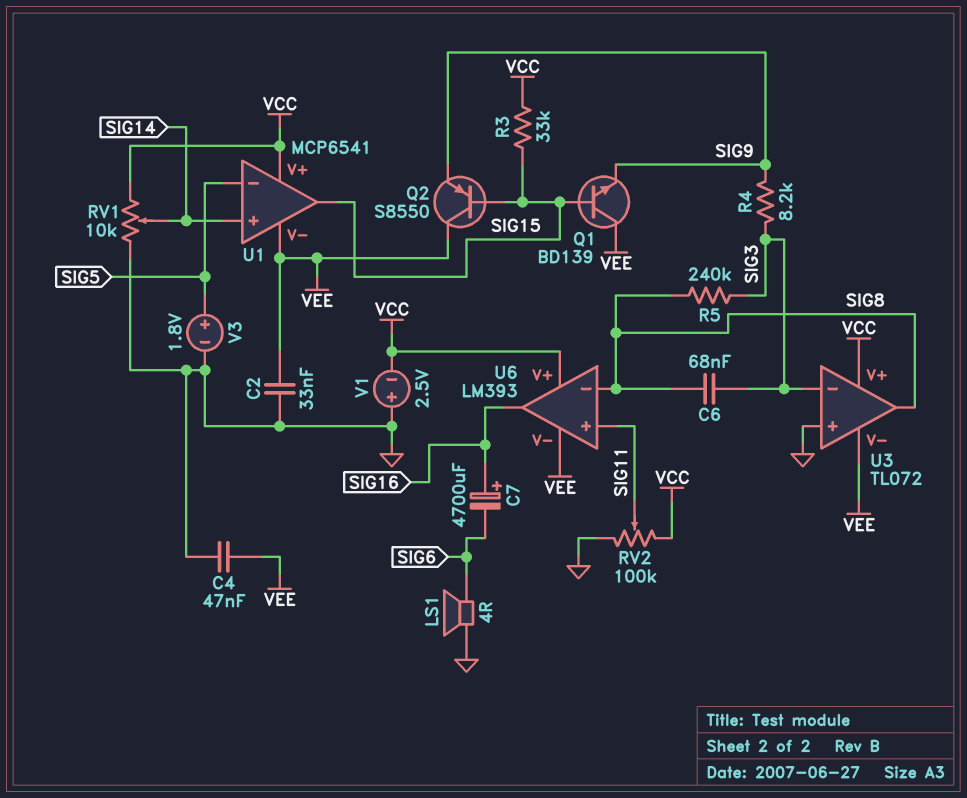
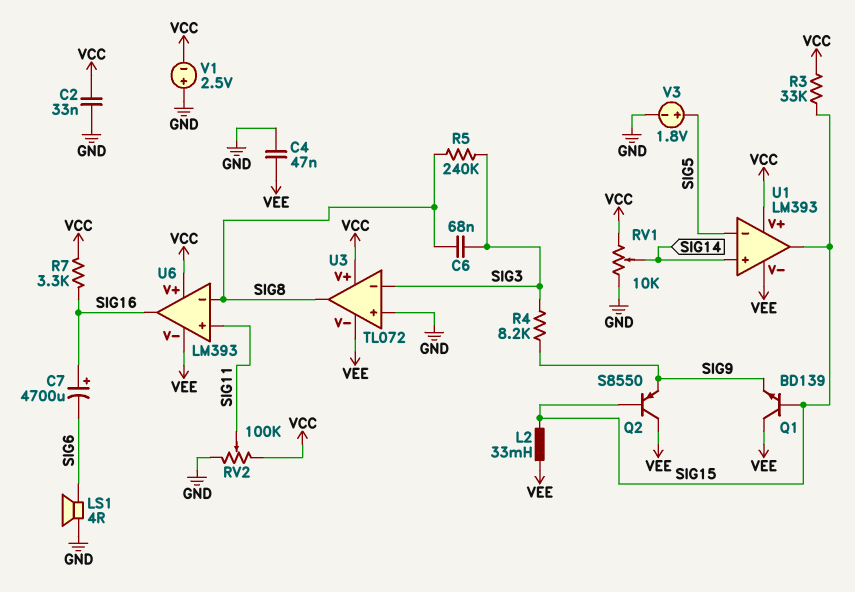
C2: 33nF (GND, VEE) -> 33nF (GND, VCC)
L2: none -> 33mH (SIG15, VEE)
R7: none -> 3.3k (SIG16, VCC)
U1: MCP6541 -> LM393

